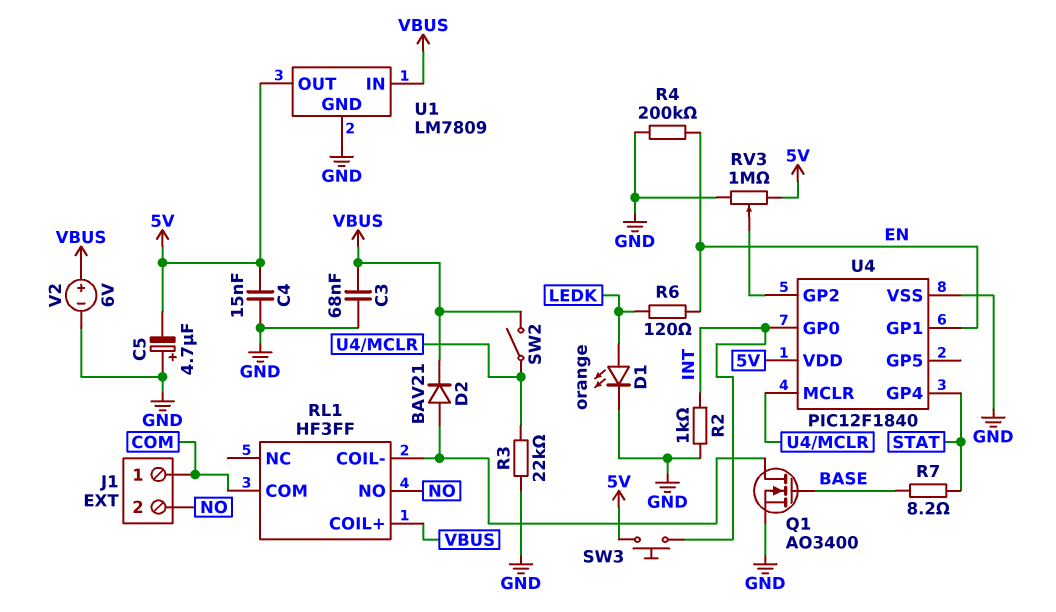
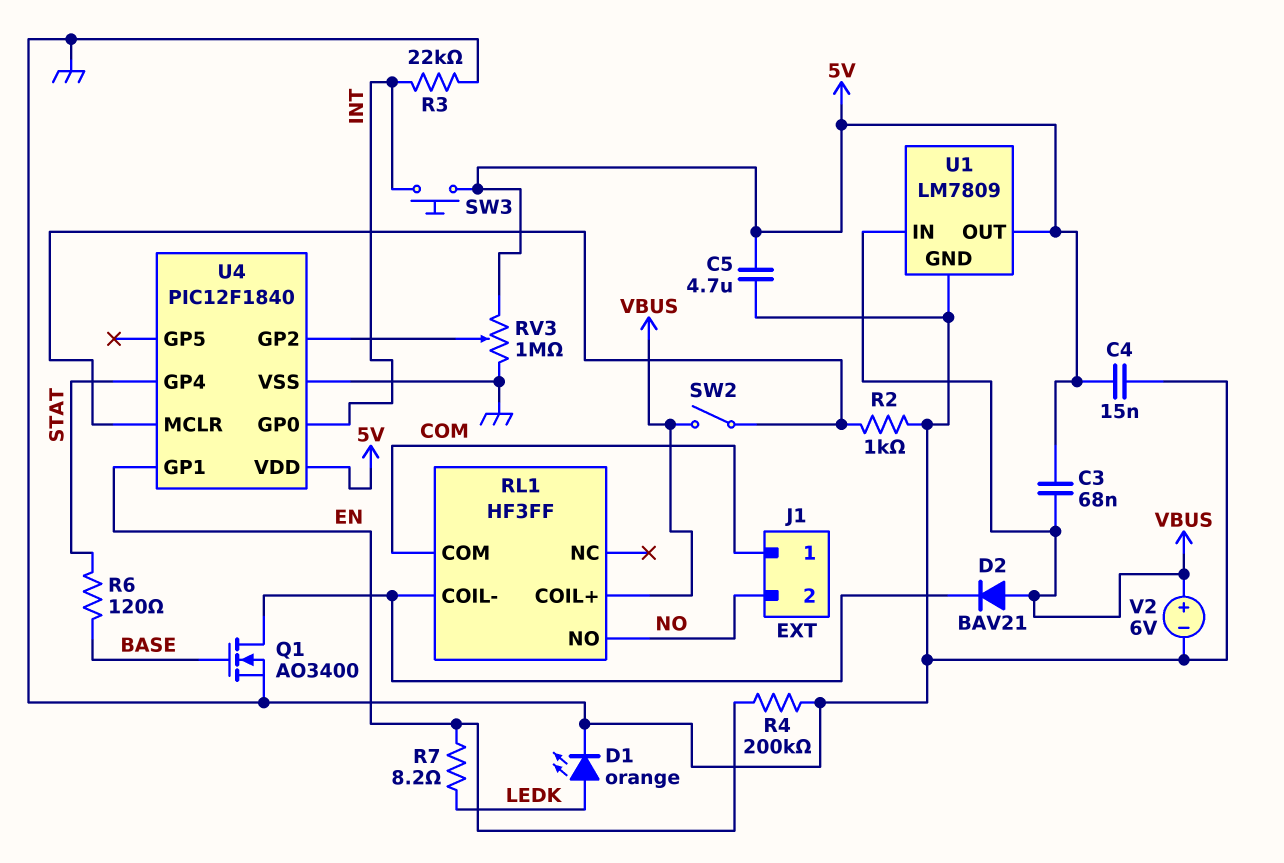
C3: 68nF (GND, VBUS) -> 68nF (5V, VBUS)
C5: 4.7uF (plus GND, minus 5V) -> 4.7uF (5V, GND)
D2: diode BAV21 (A RL1/COIL-, K VBUS) -> diode BAV21 (A VBUS, K RL1/COIL-)
R2: 1k (GND, INT) -> 1k (GND, U4/MCLR)
R3: 22k (GND, U4/MCLR) -> 22k (GND, INT)
R6: 120 (EN, LEDK) -> 120 (BASE, STAT)
R7: 8.2 (BASE, STAT) -> 8.2 (EN, LEDK)

